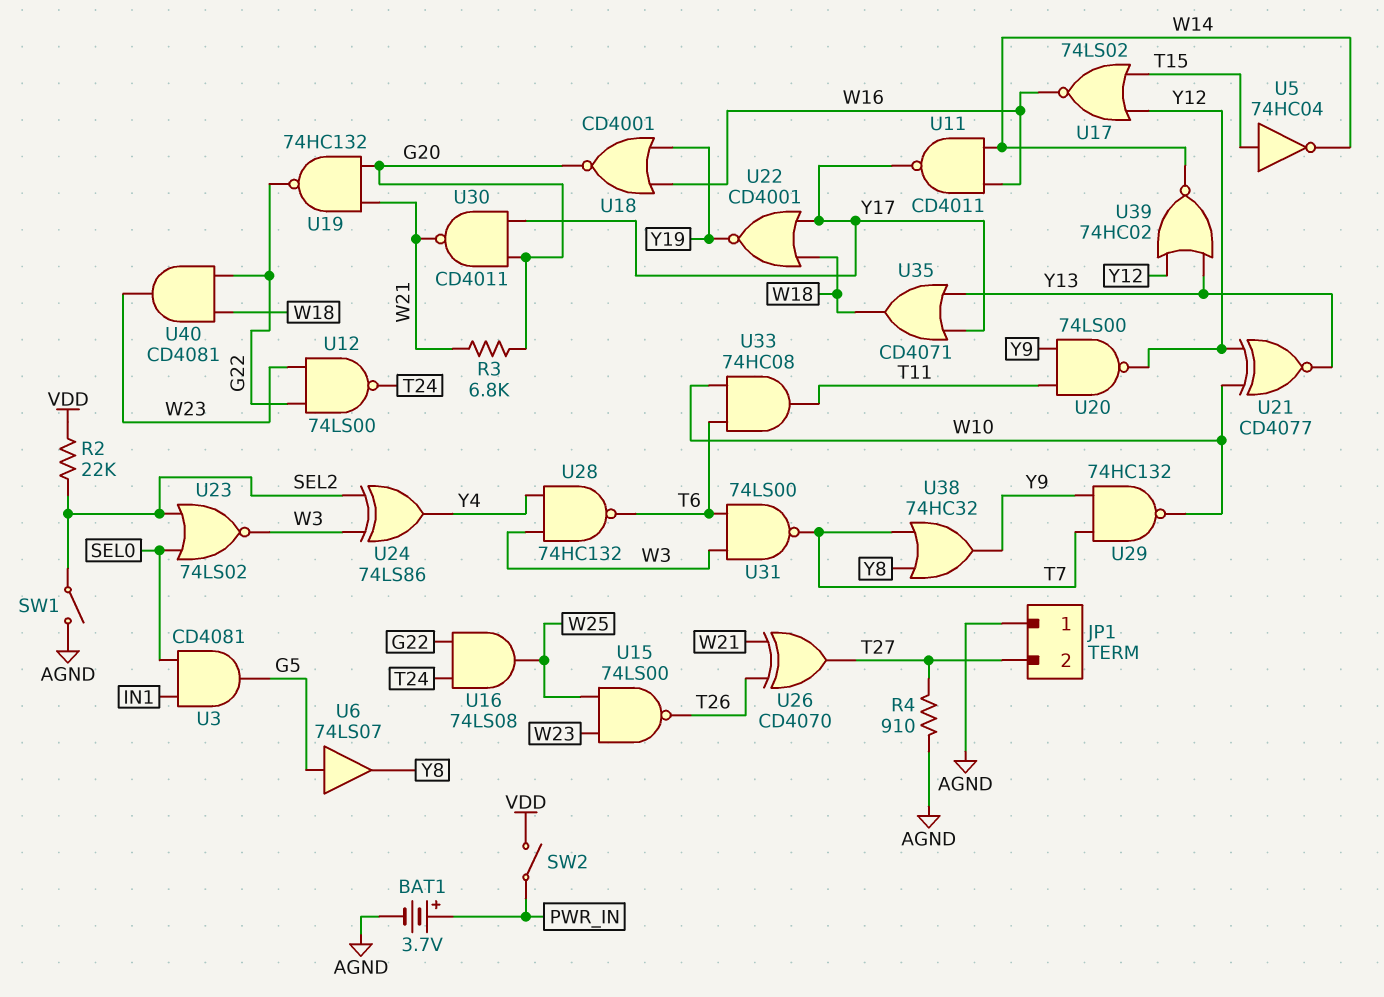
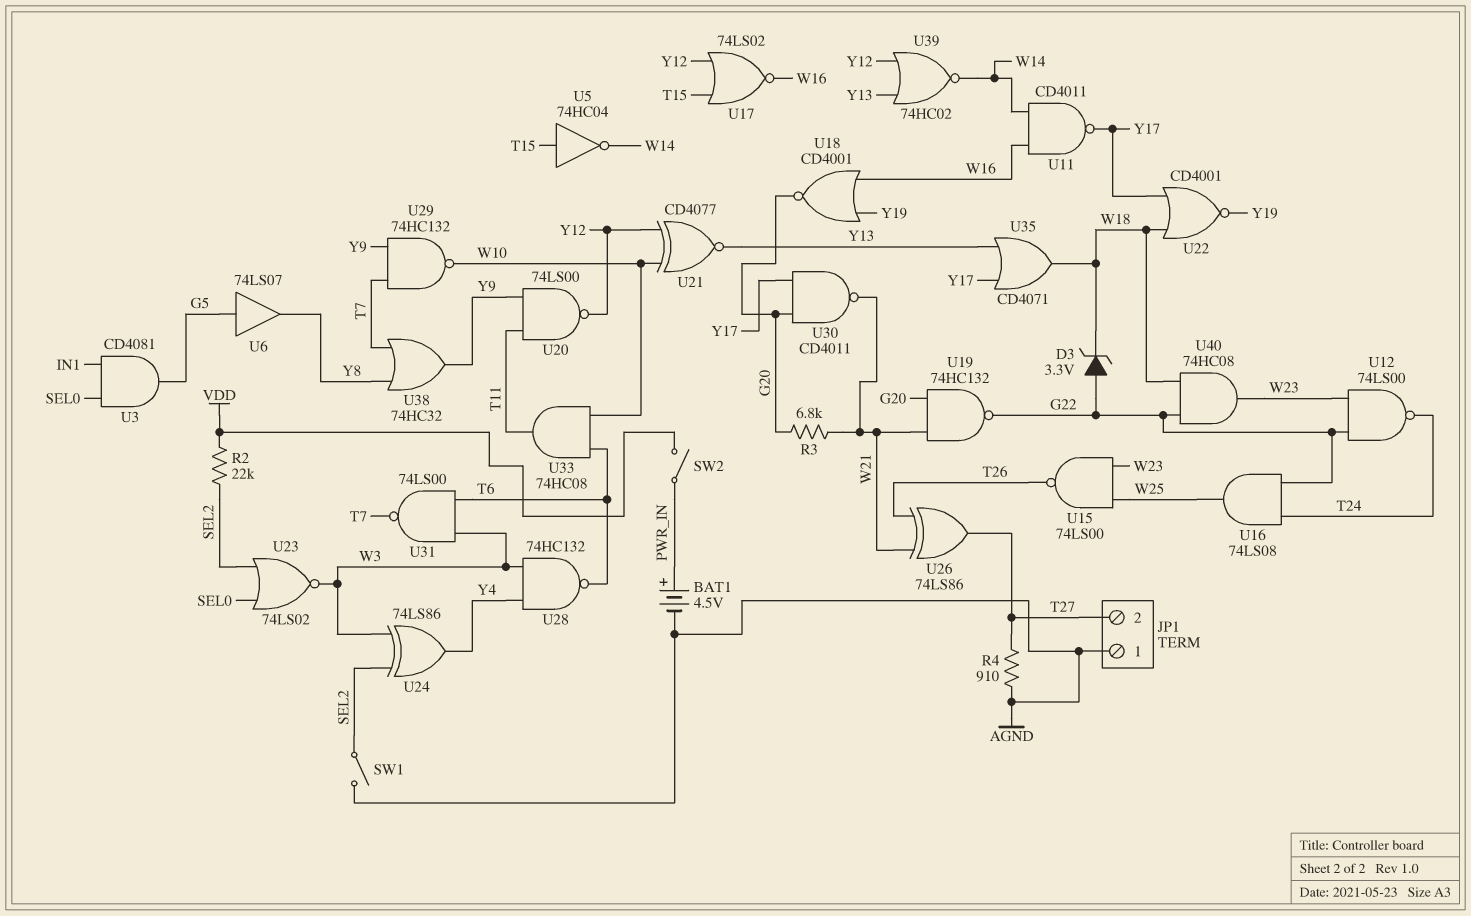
BAT1: 3.7V (plus PWR_IN, minus AGND) -> 4.5V (plus PWR_IN, minus AGND)
D3: none -> zener 3.3V (A G22, K W18)
U26: XOR CD4070 (in T26, in W21, out T27) -> XOR 74LS86 (in T26, in W21, out T27)
U40: AND CD4081 (in G22, in W18, out W23) -> AND 74HC08 (in G22, in W18, out W23)

